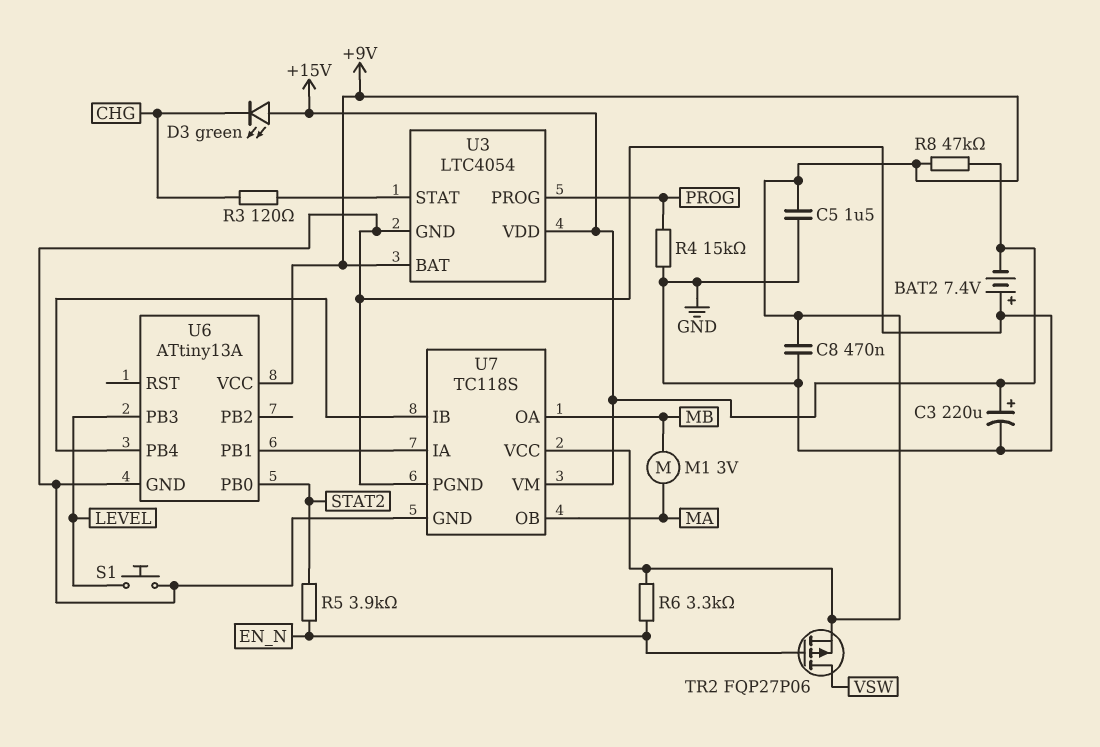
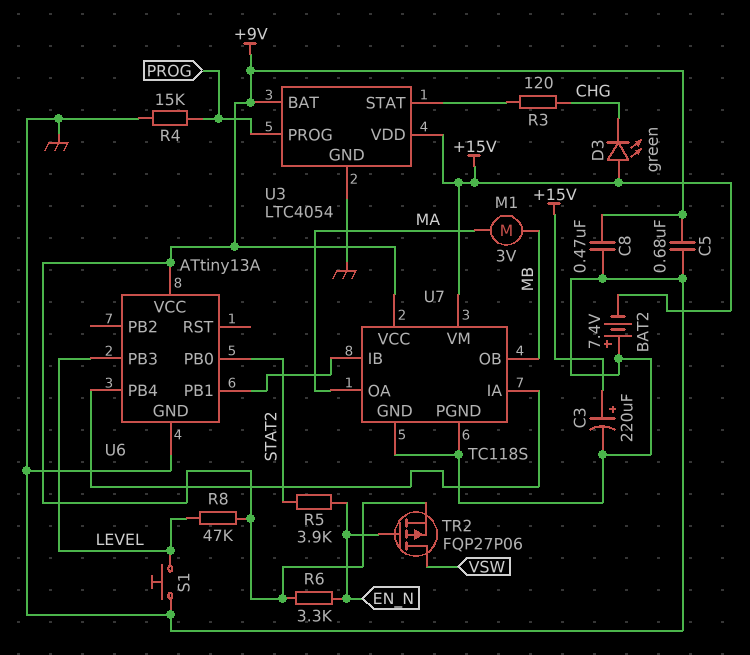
C5: 1.5uF (+9V, GND) -> 680nF (+9V, GND)
R8: 47k (+9V, +15V) -> 47k (+9V, LEVEL)
U7 pin IA: U6/PB1 -> U6/PB4
U7 pin IB: U6/PB4 -> U6/PB1
U7 pin OA: MB -> MA
U7 pin OB: MA -> MB

